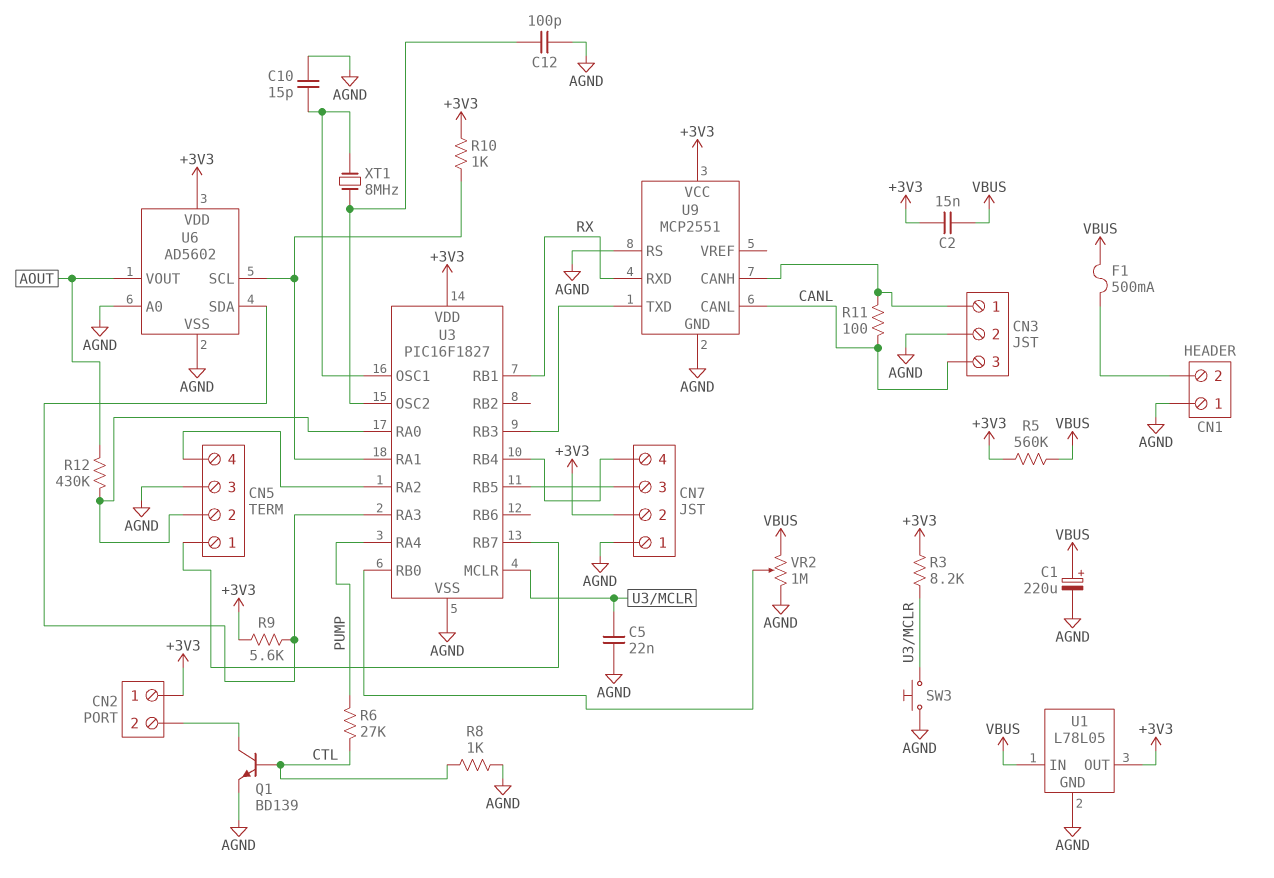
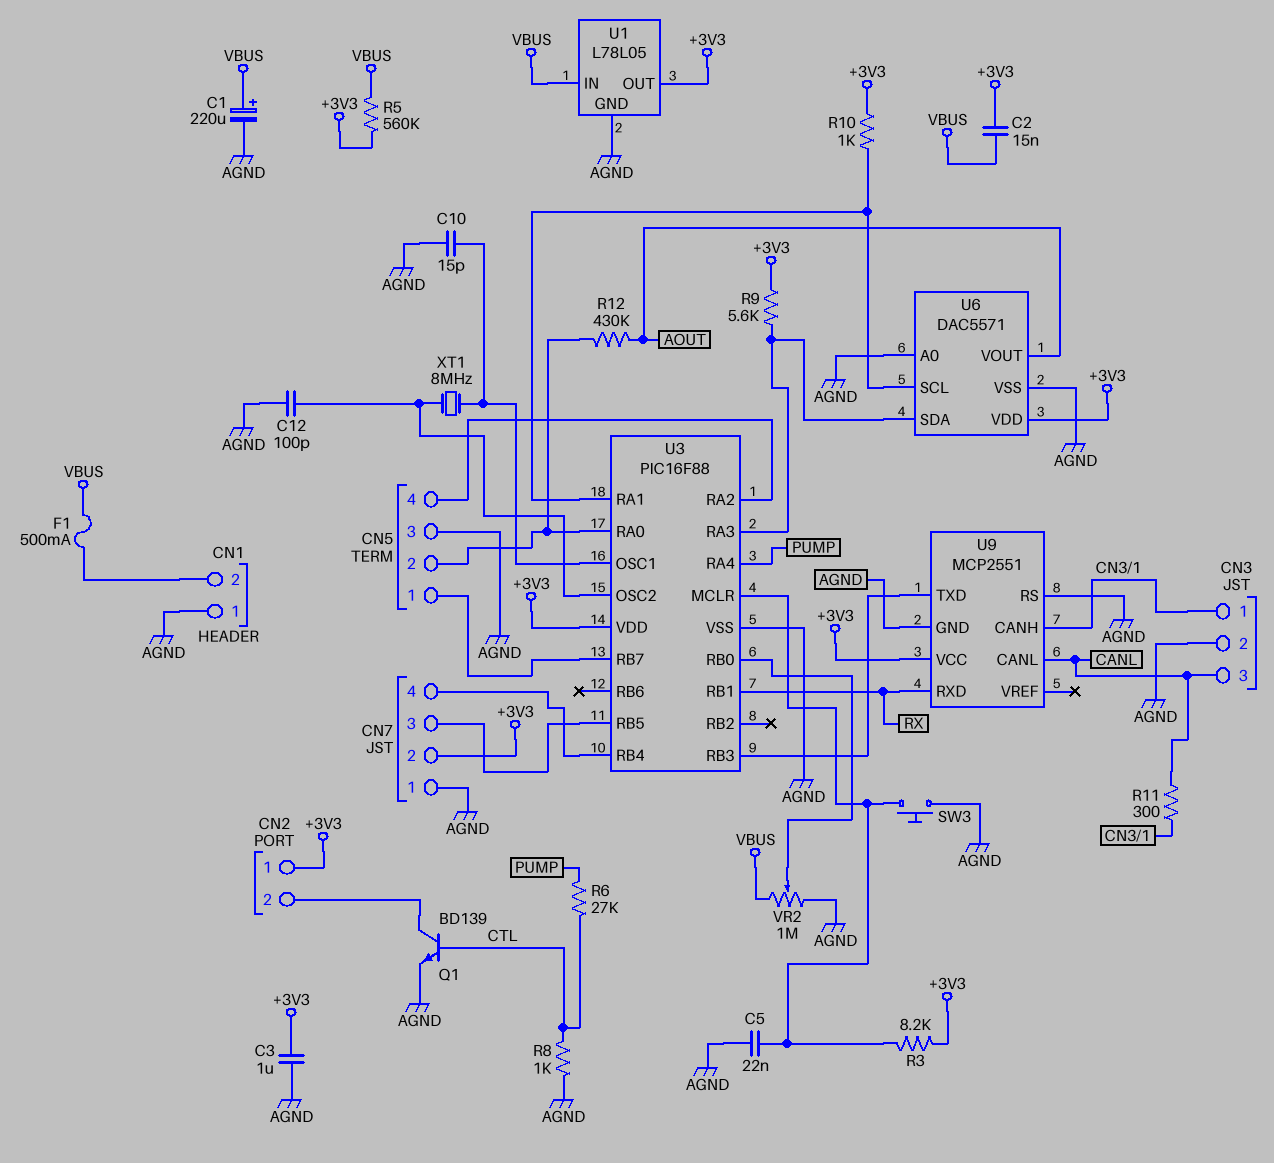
C3: none -> 1uF (+3V3, AGND)
R11: 100 (CANL, CN3/1) -> 300 (CANL, CN3/1)
U3: PIC16F1827 -> PIC16F88
U6: AD5602 -> DAC5571

